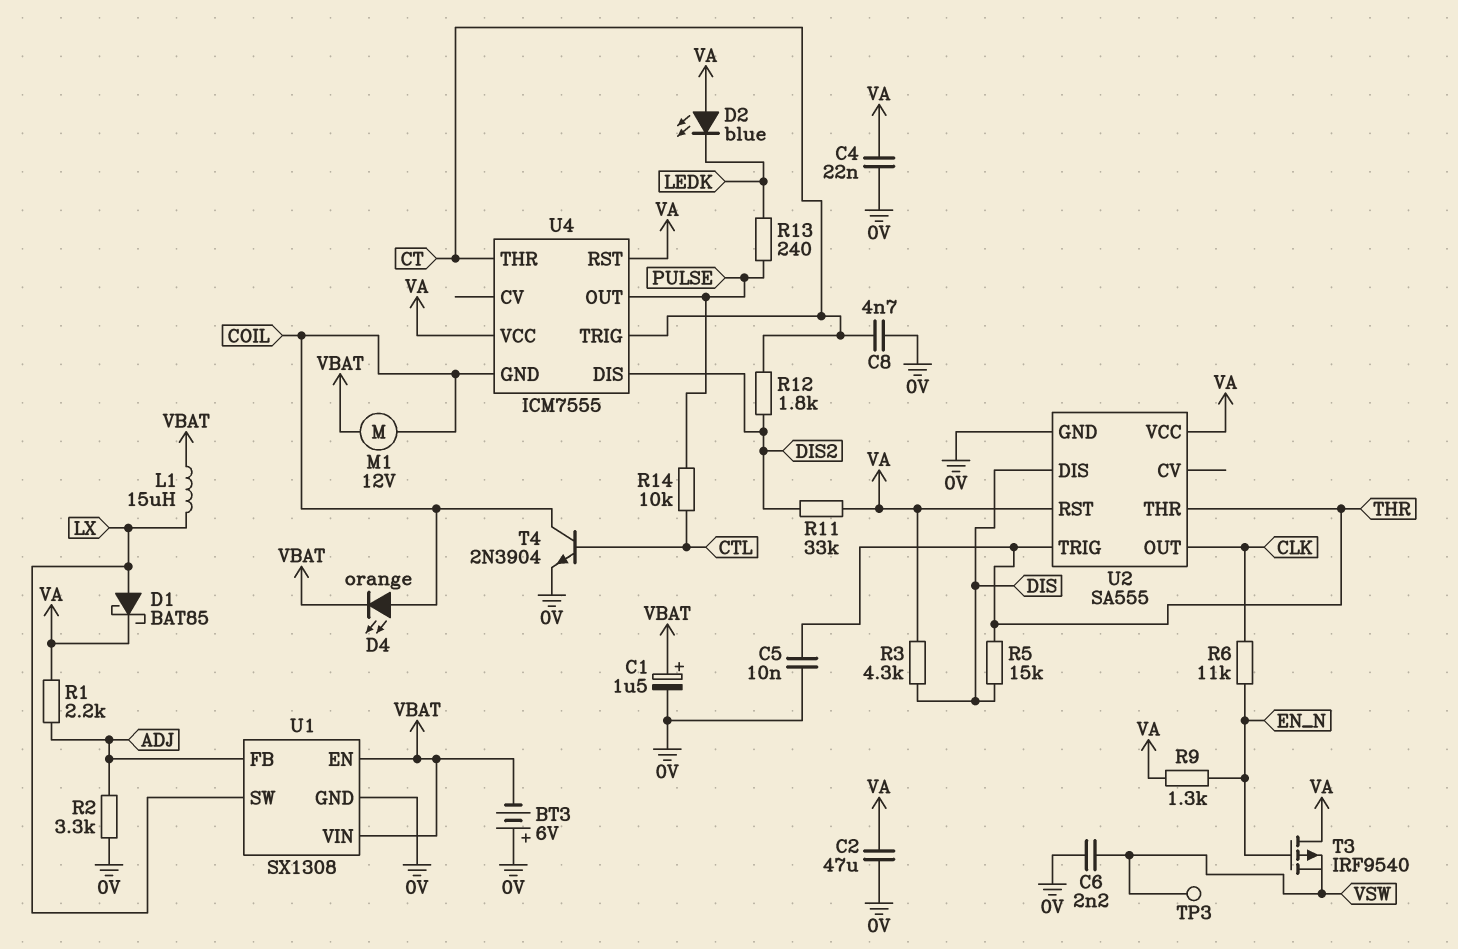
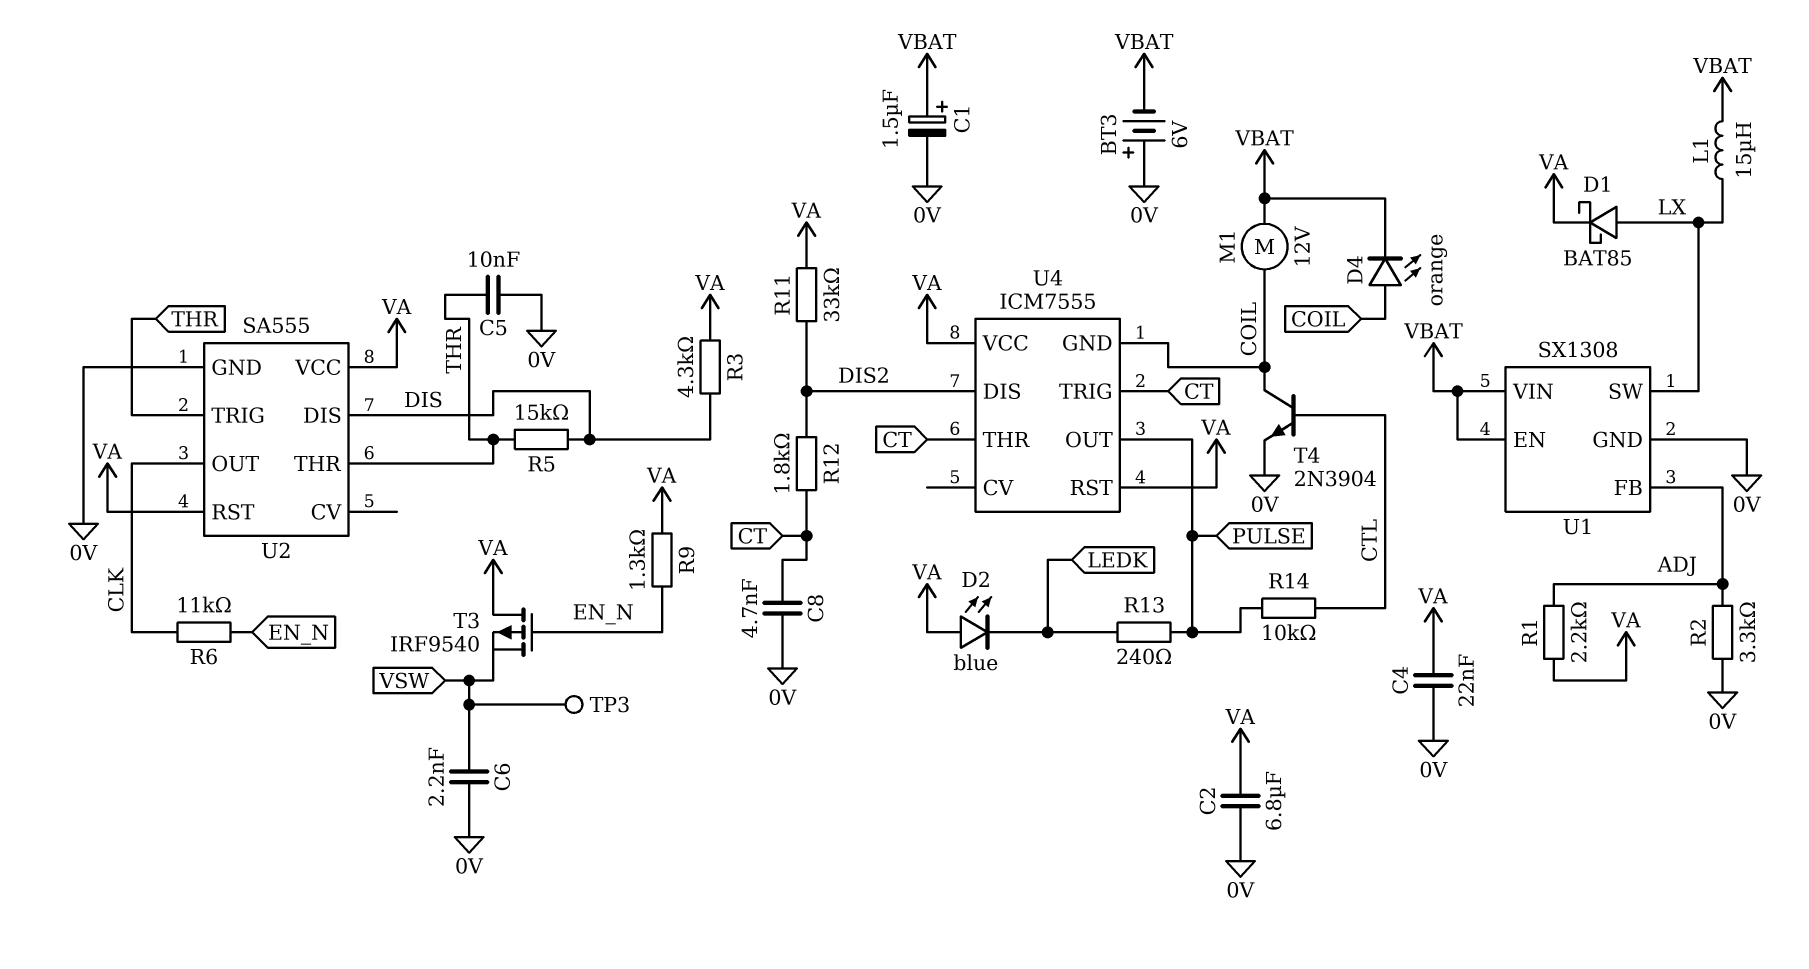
C2: 47uF (0V, VA) -> 6.8uF (0V, VA)

